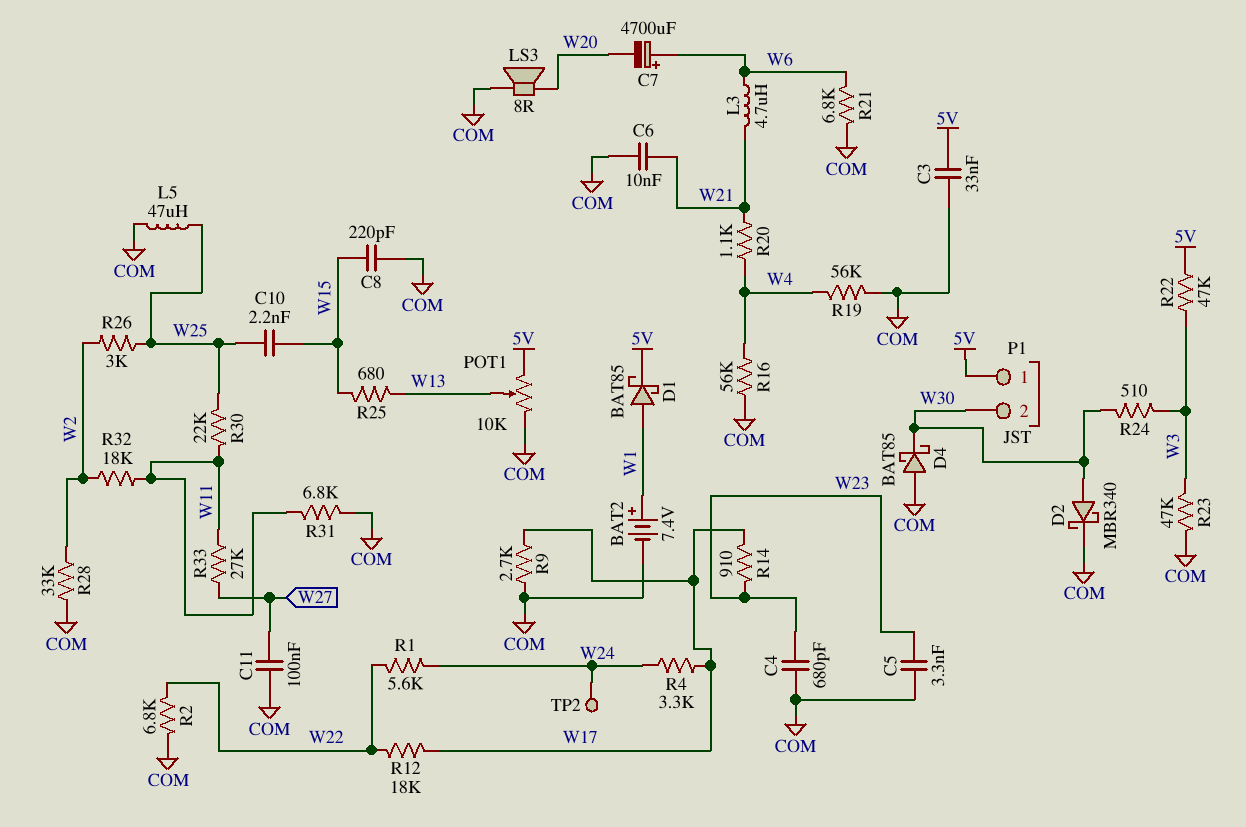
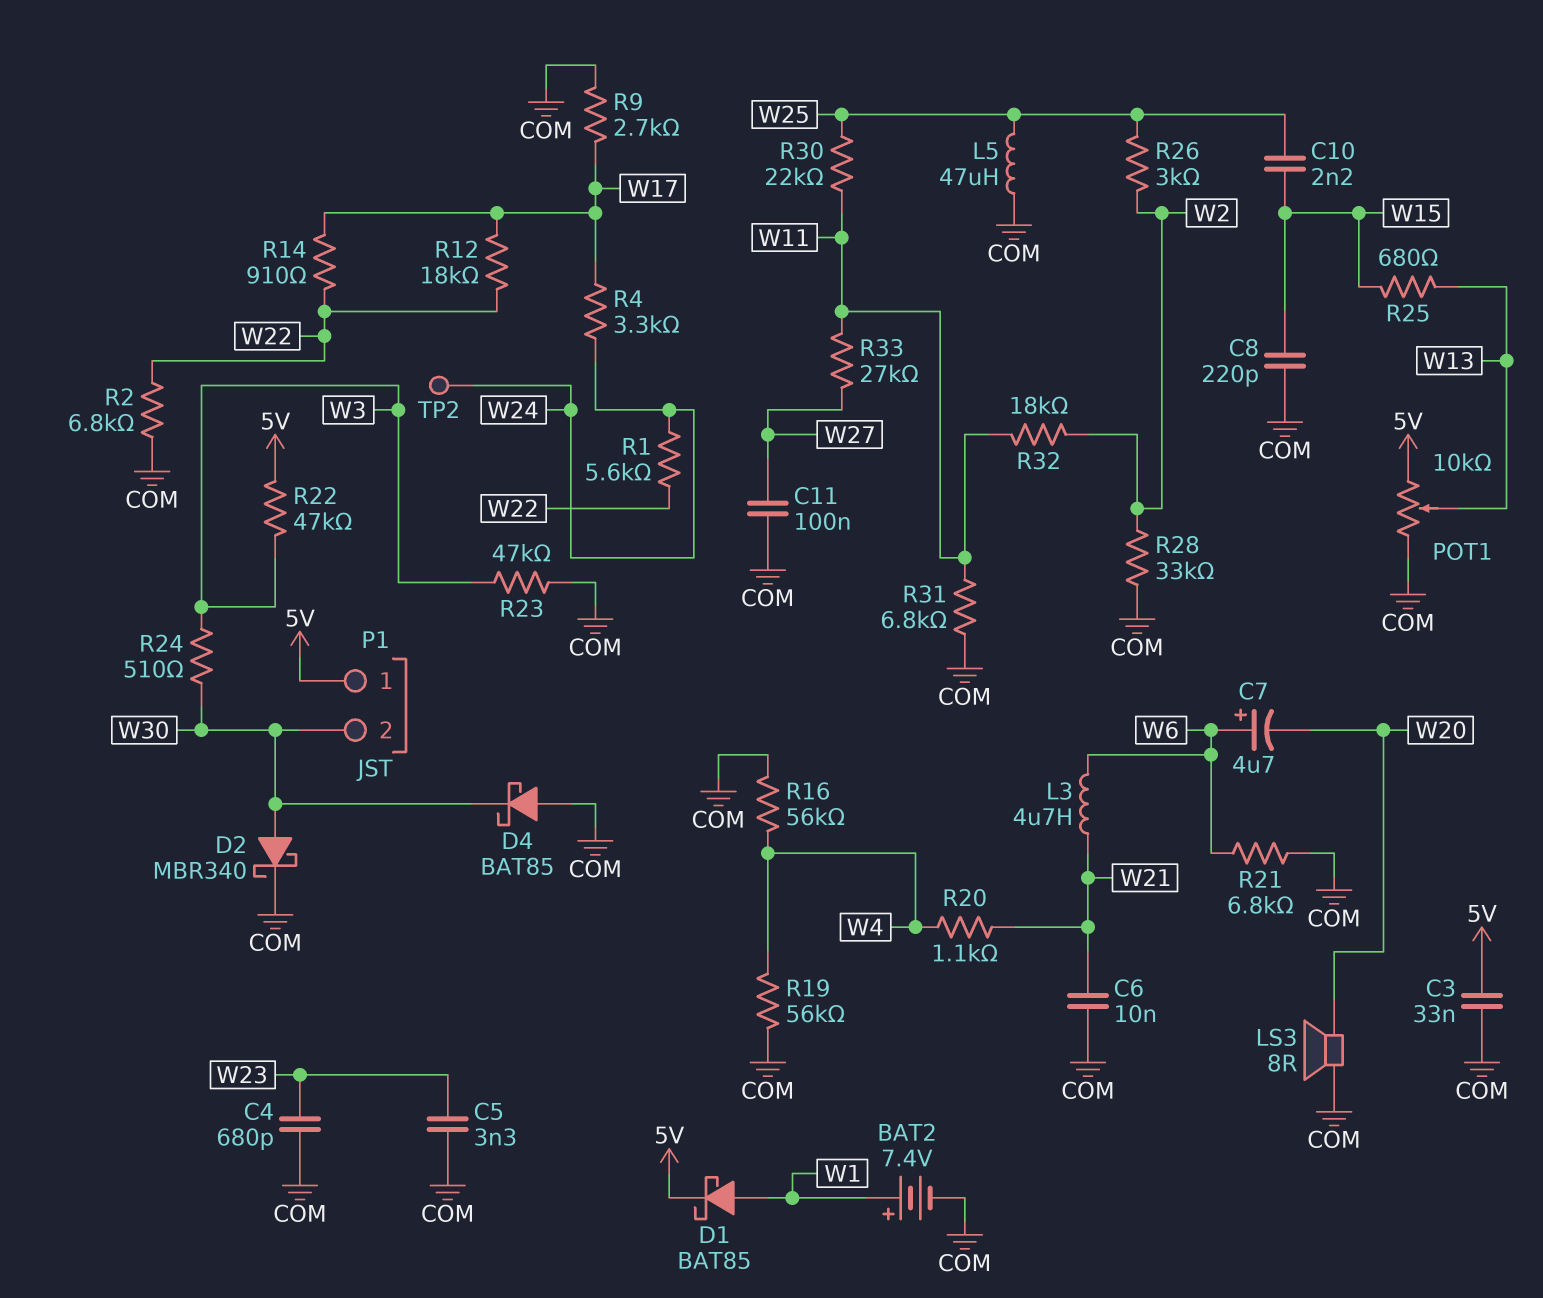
C7: 4700uF (plus W6, minus W20) -> 4.7uF (plus W6, minus W20)
R14: 910 (W17, W23) -> 910 (W17, W22)

